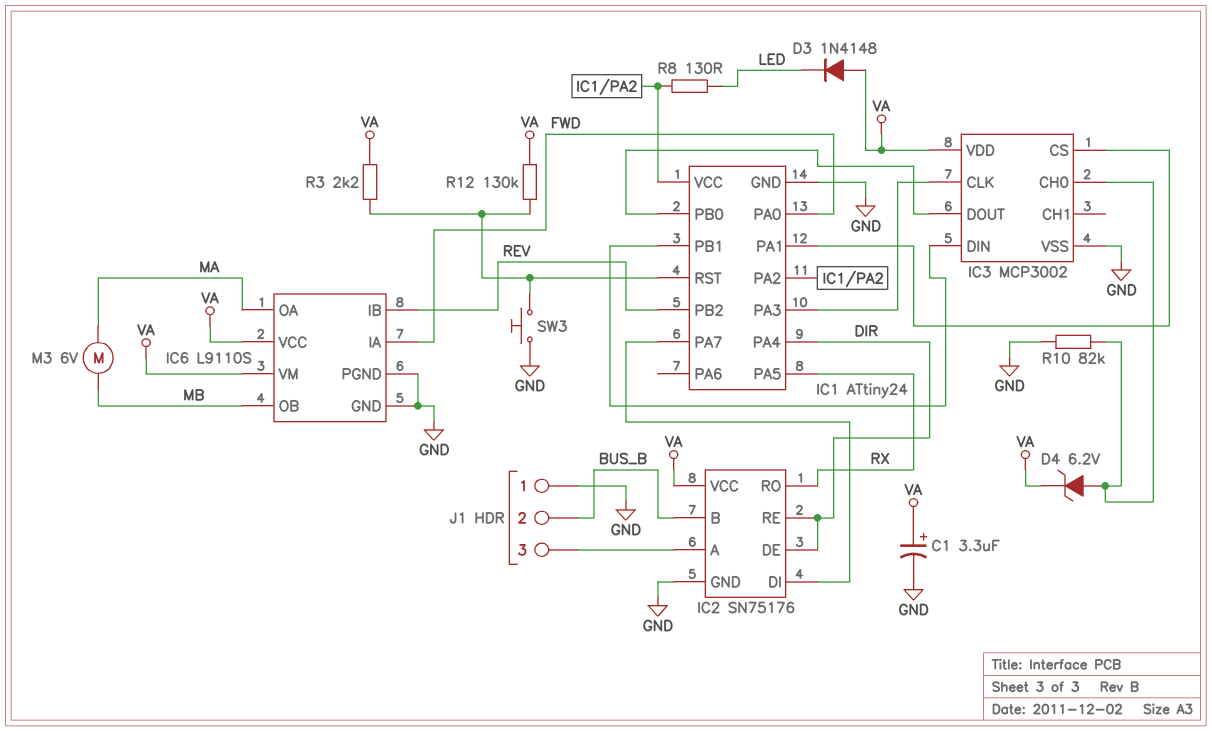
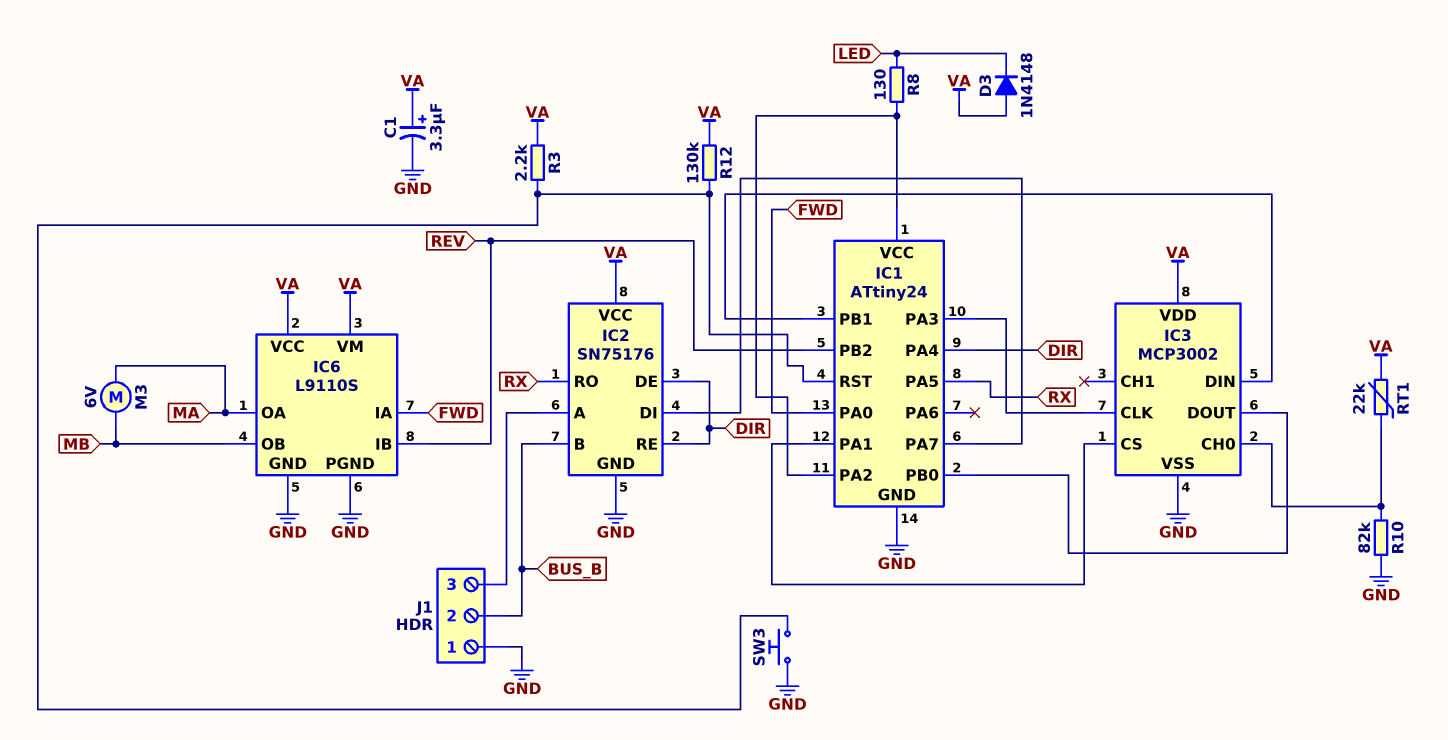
D4: zener 6.2V (A IC3/CH0, K VA) -> none
RT1: none -> 22k (IC3/CH0, VA)

